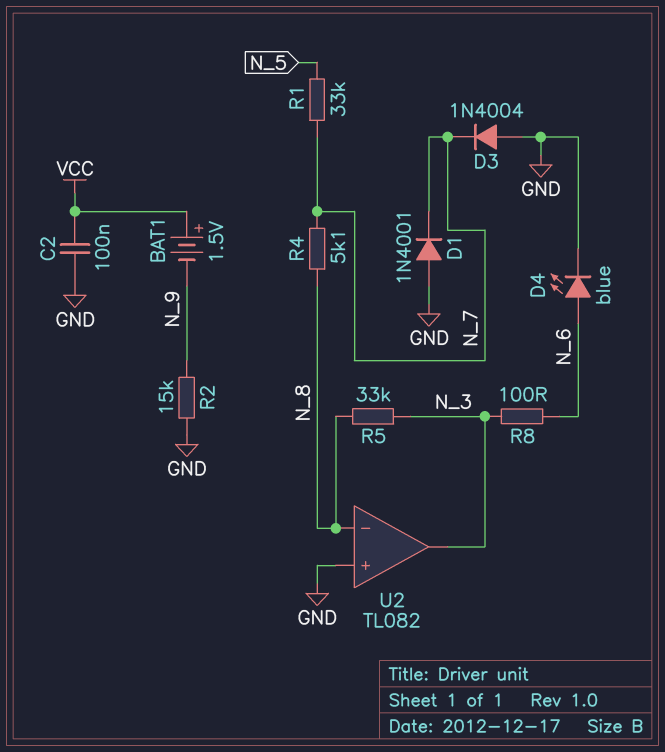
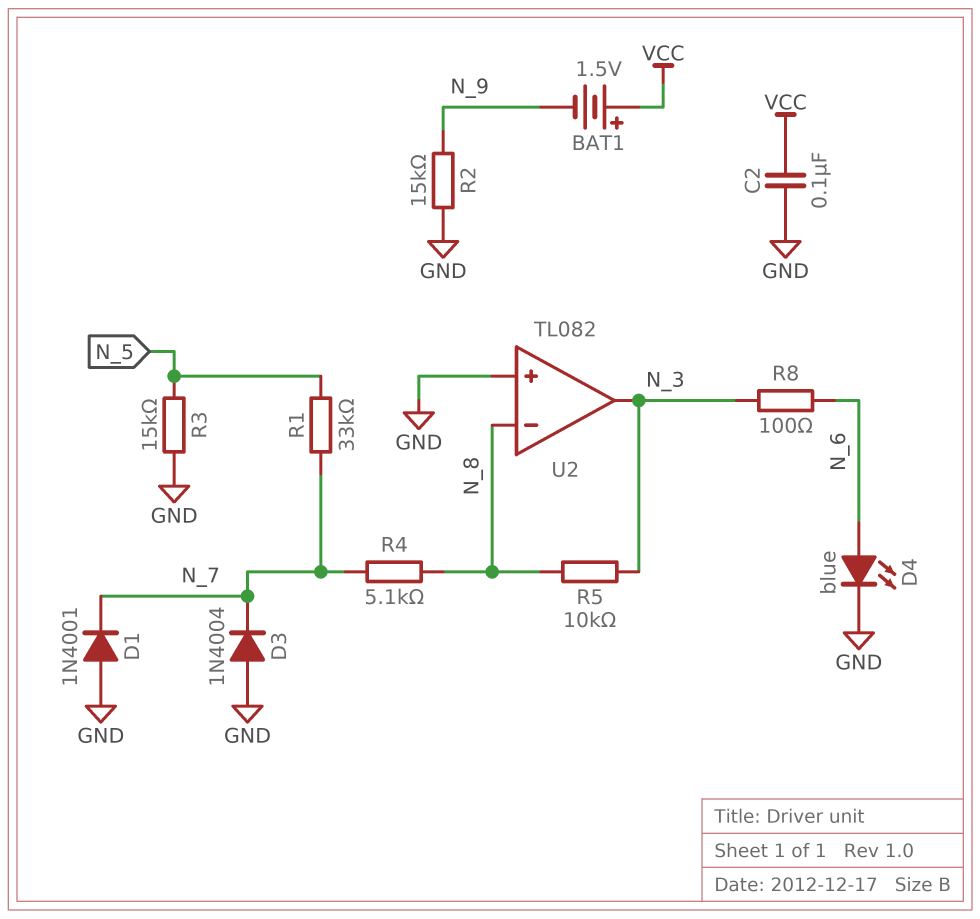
R3: none -> 15k (GND, N_5)
R5: 33k (N_3, N_8) -> 10k (N_3, N_8)

